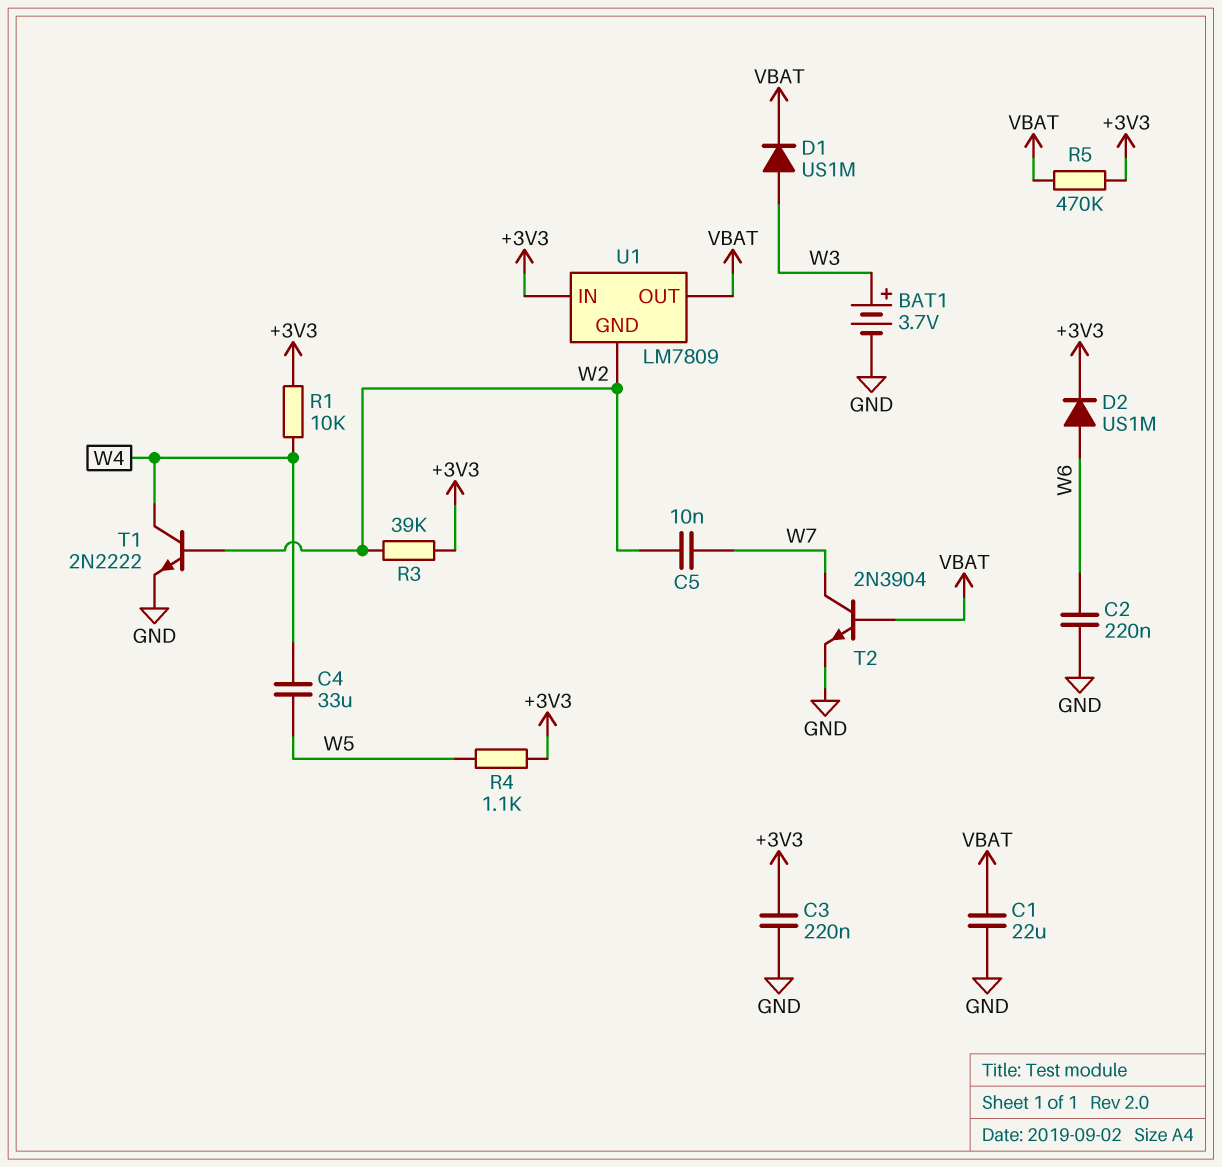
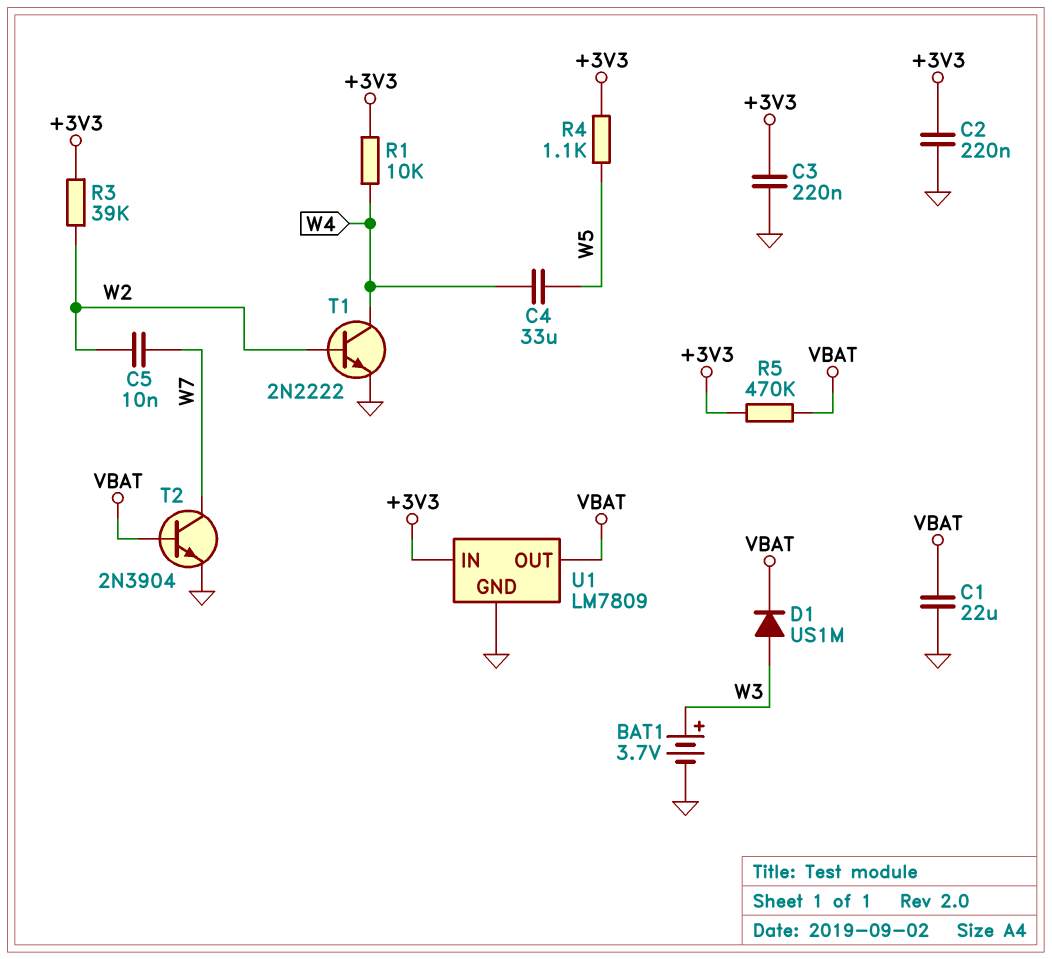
C2: 220nF (GND, W6) -> 220nF (+3V3, GND)
D2: diode US1M (A W6, K +3V3) -> none
U1 pin GND: W2 -> GND

